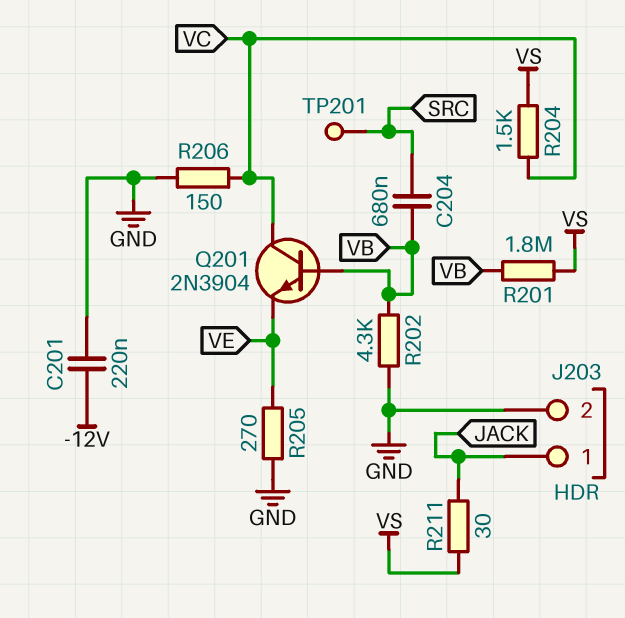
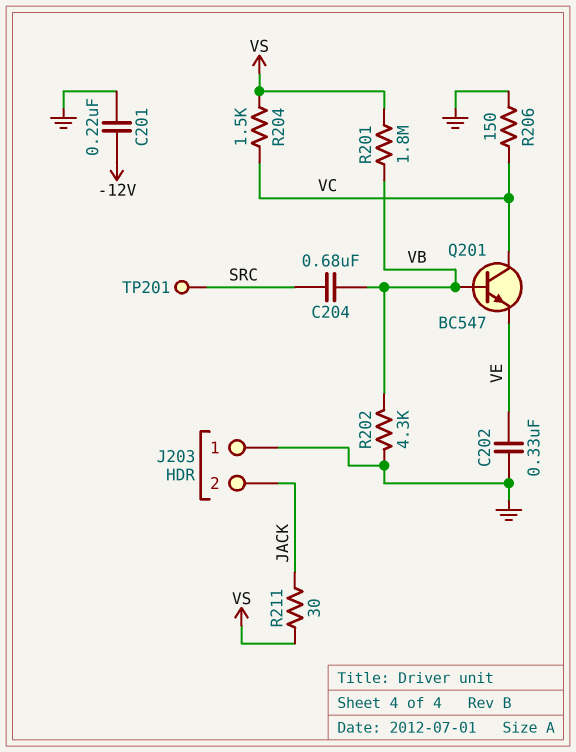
C202: none -> 330nF (GND, VE)
J203 pin 1: JACK -> GND
J203 pin 2: GND -> JACK
Q201: NPN 2N3904 (B VB, C VC, E VE) -> NPN BC547 (B VB, C VC, E VE)
R205: 270 (GND, VE) -> none

